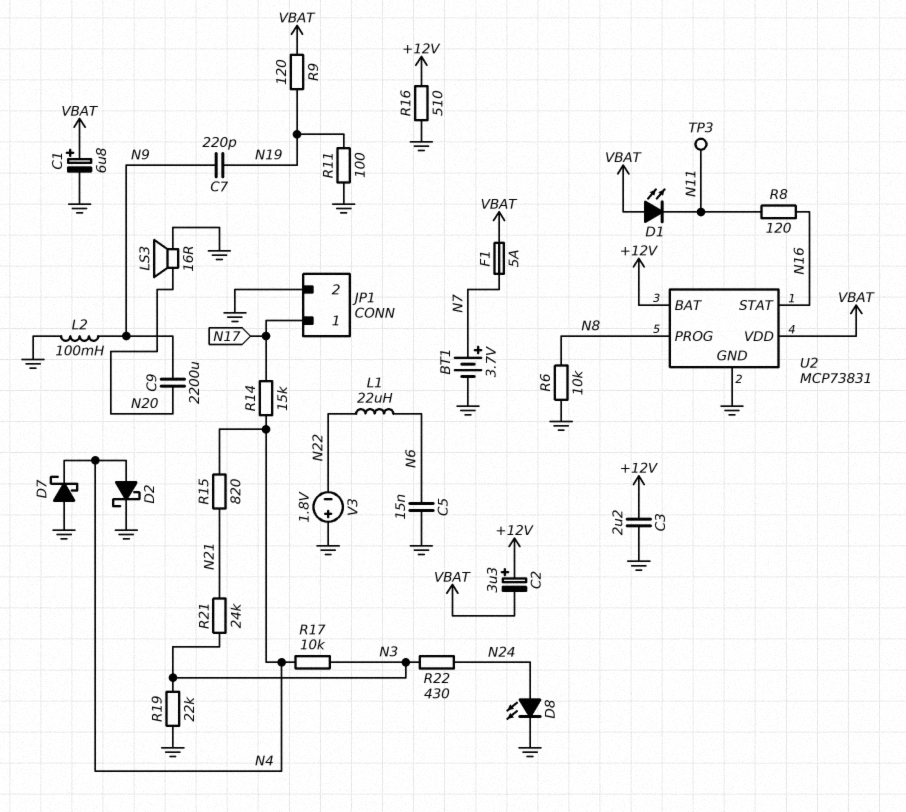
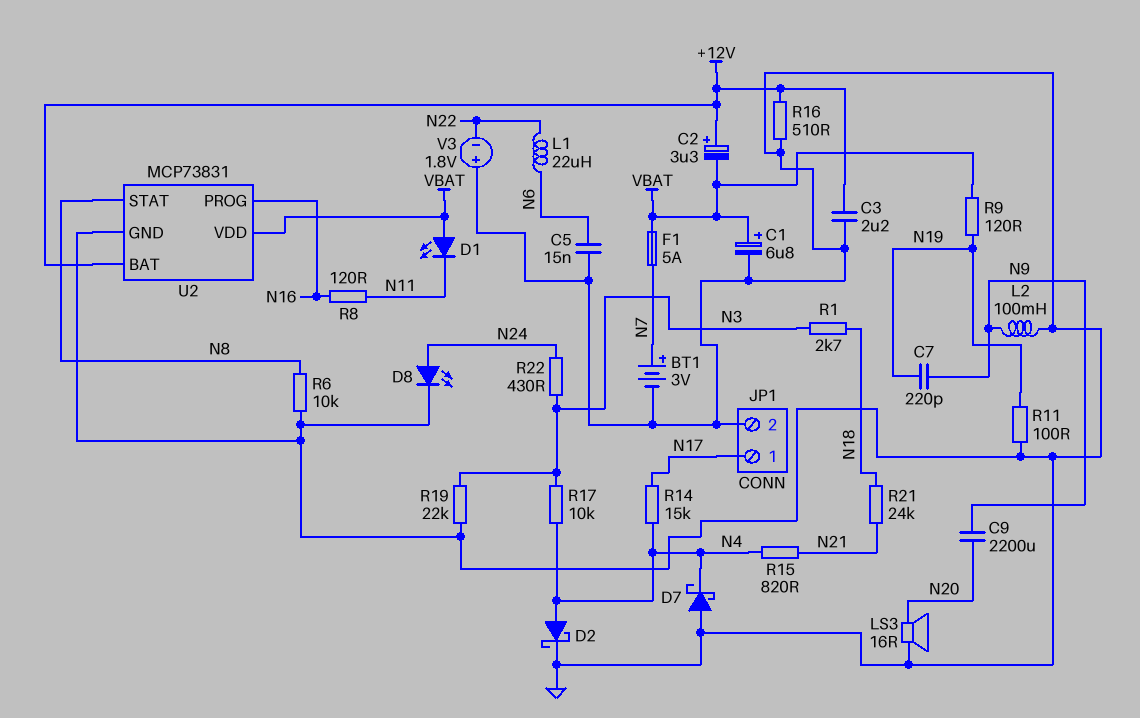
BT1: 3.7V (plus N7, minus GND) -> 3V (plus N7, minus GND)
R1: none -> 2.7k (N3, N18)
R21: 24k (N3, N21) -> 24k (N18, N21)
TP3: test point (N11) -> none
U2 pin PROG: N8 -> N16
U2 pin STAT: N16 -> N8

